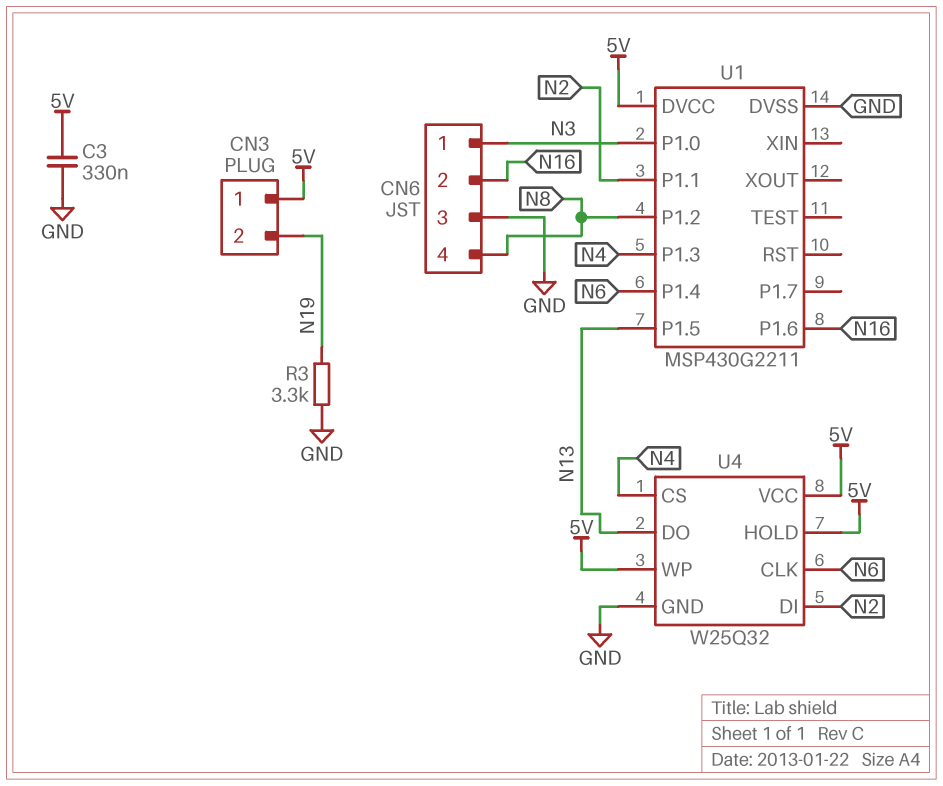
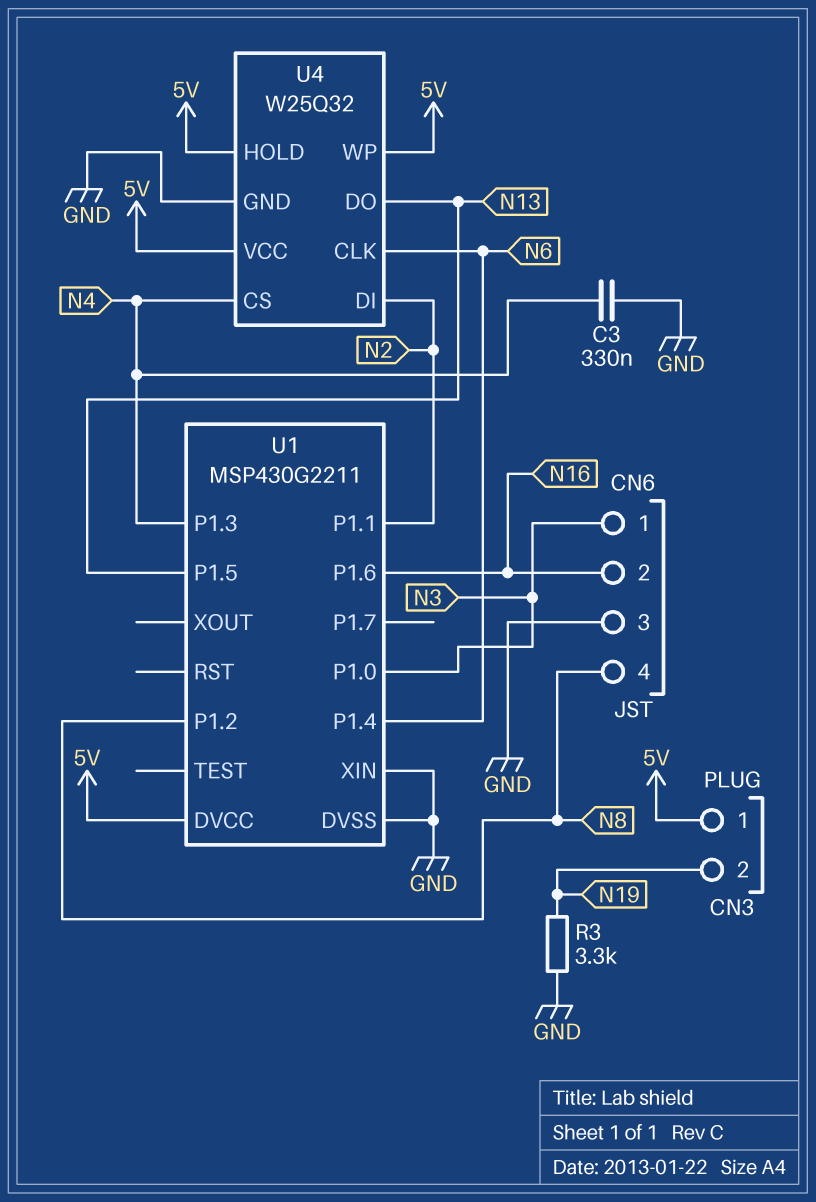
C3: 330nF (5V, GND) -> 330nF (GND, N4)
U1 pin XIN: none -> GND

